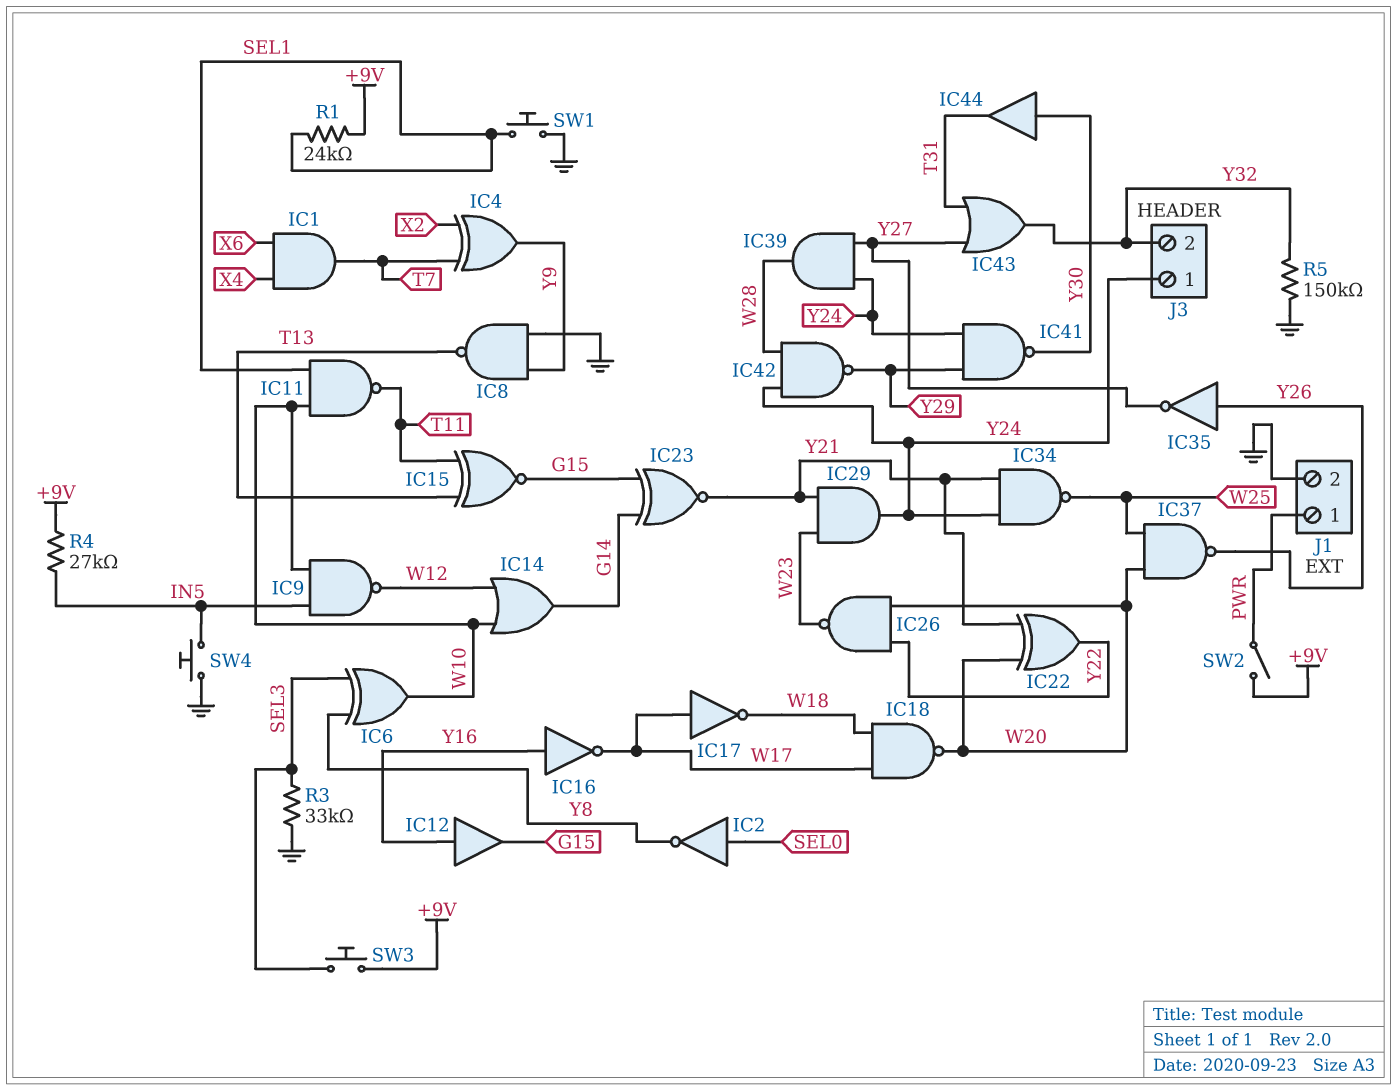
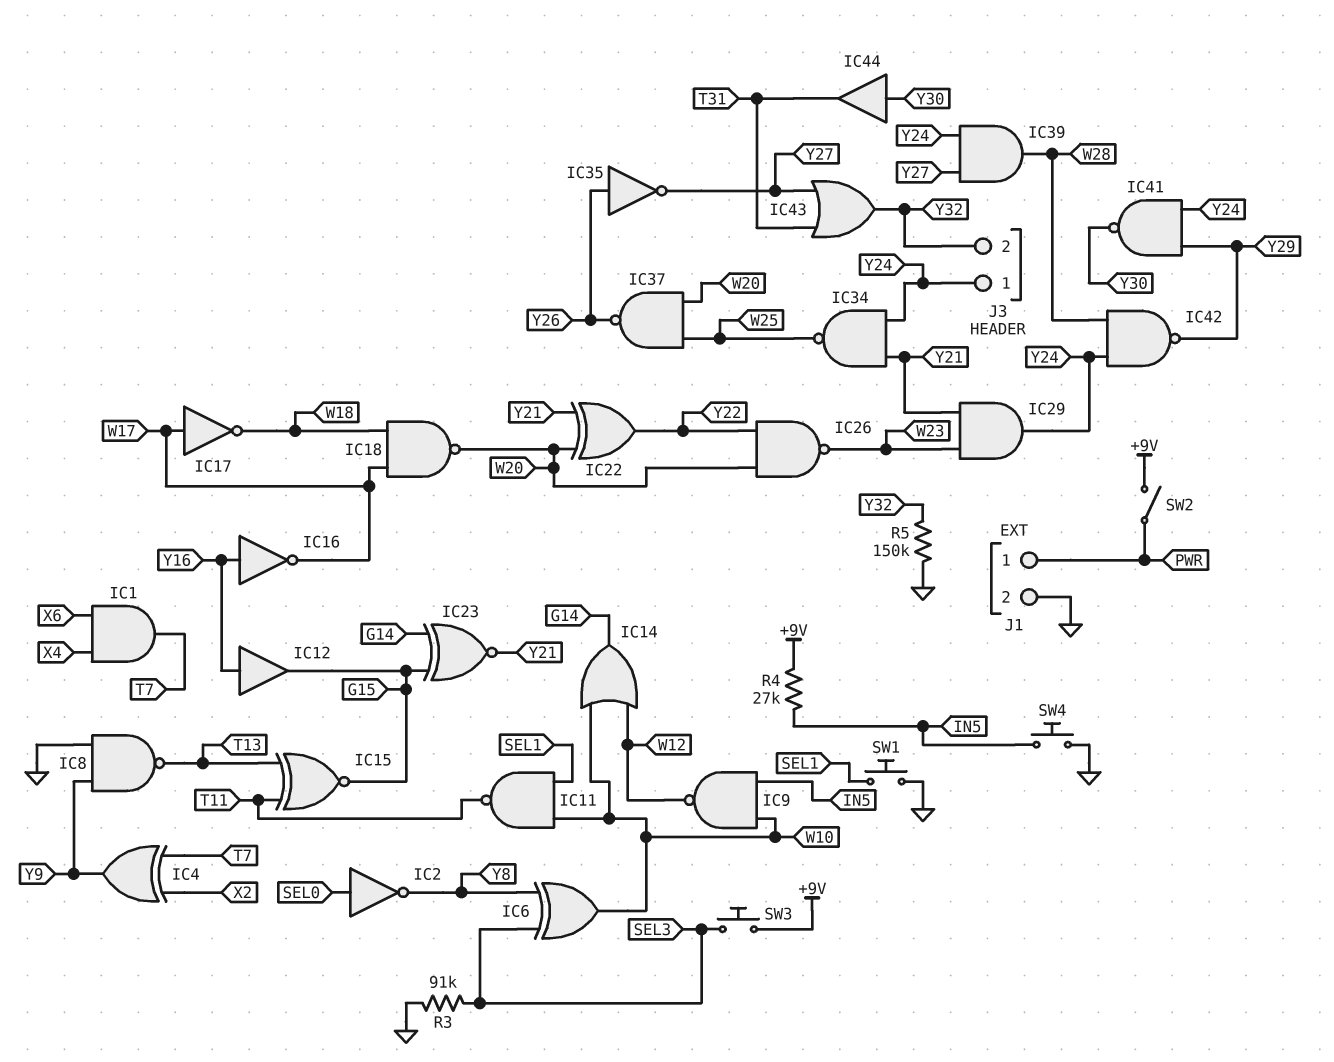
R1: 24k (+9V, SEL1) -> none
R3: 33k (GND, SEL3) -> 91k (GND, SEL3)

